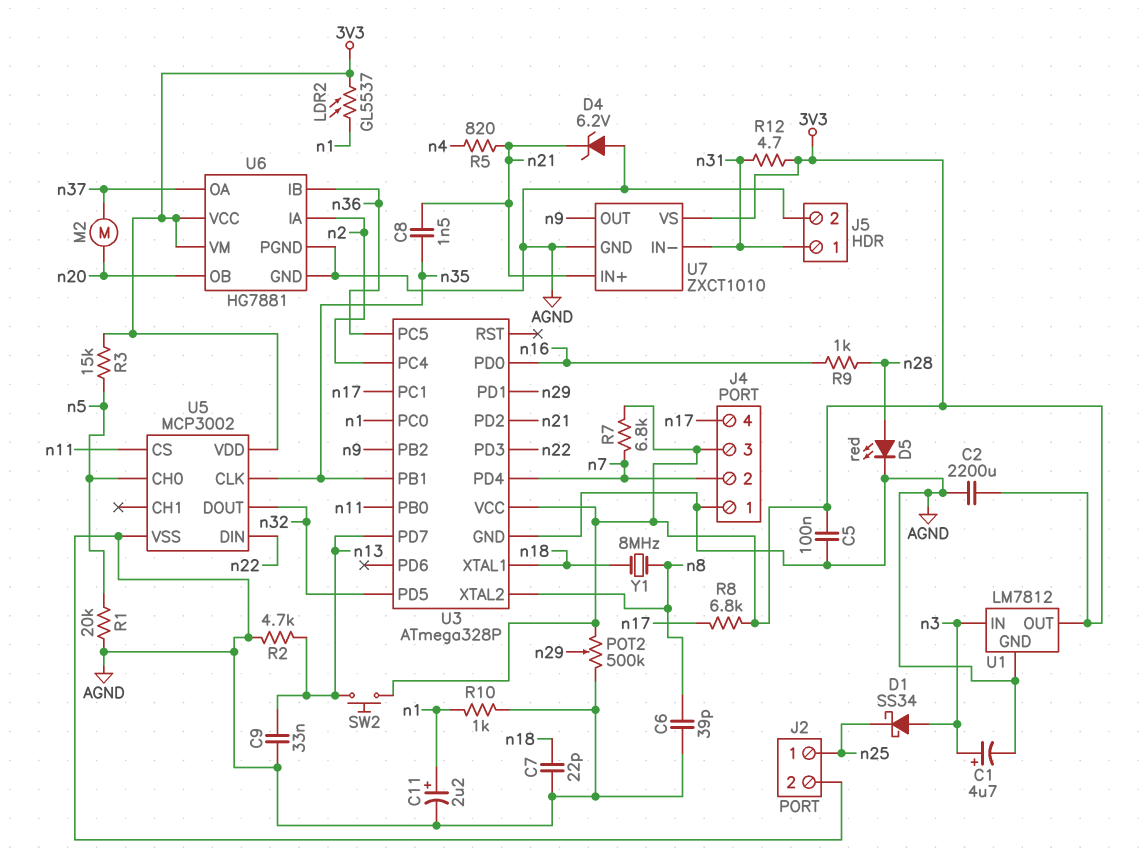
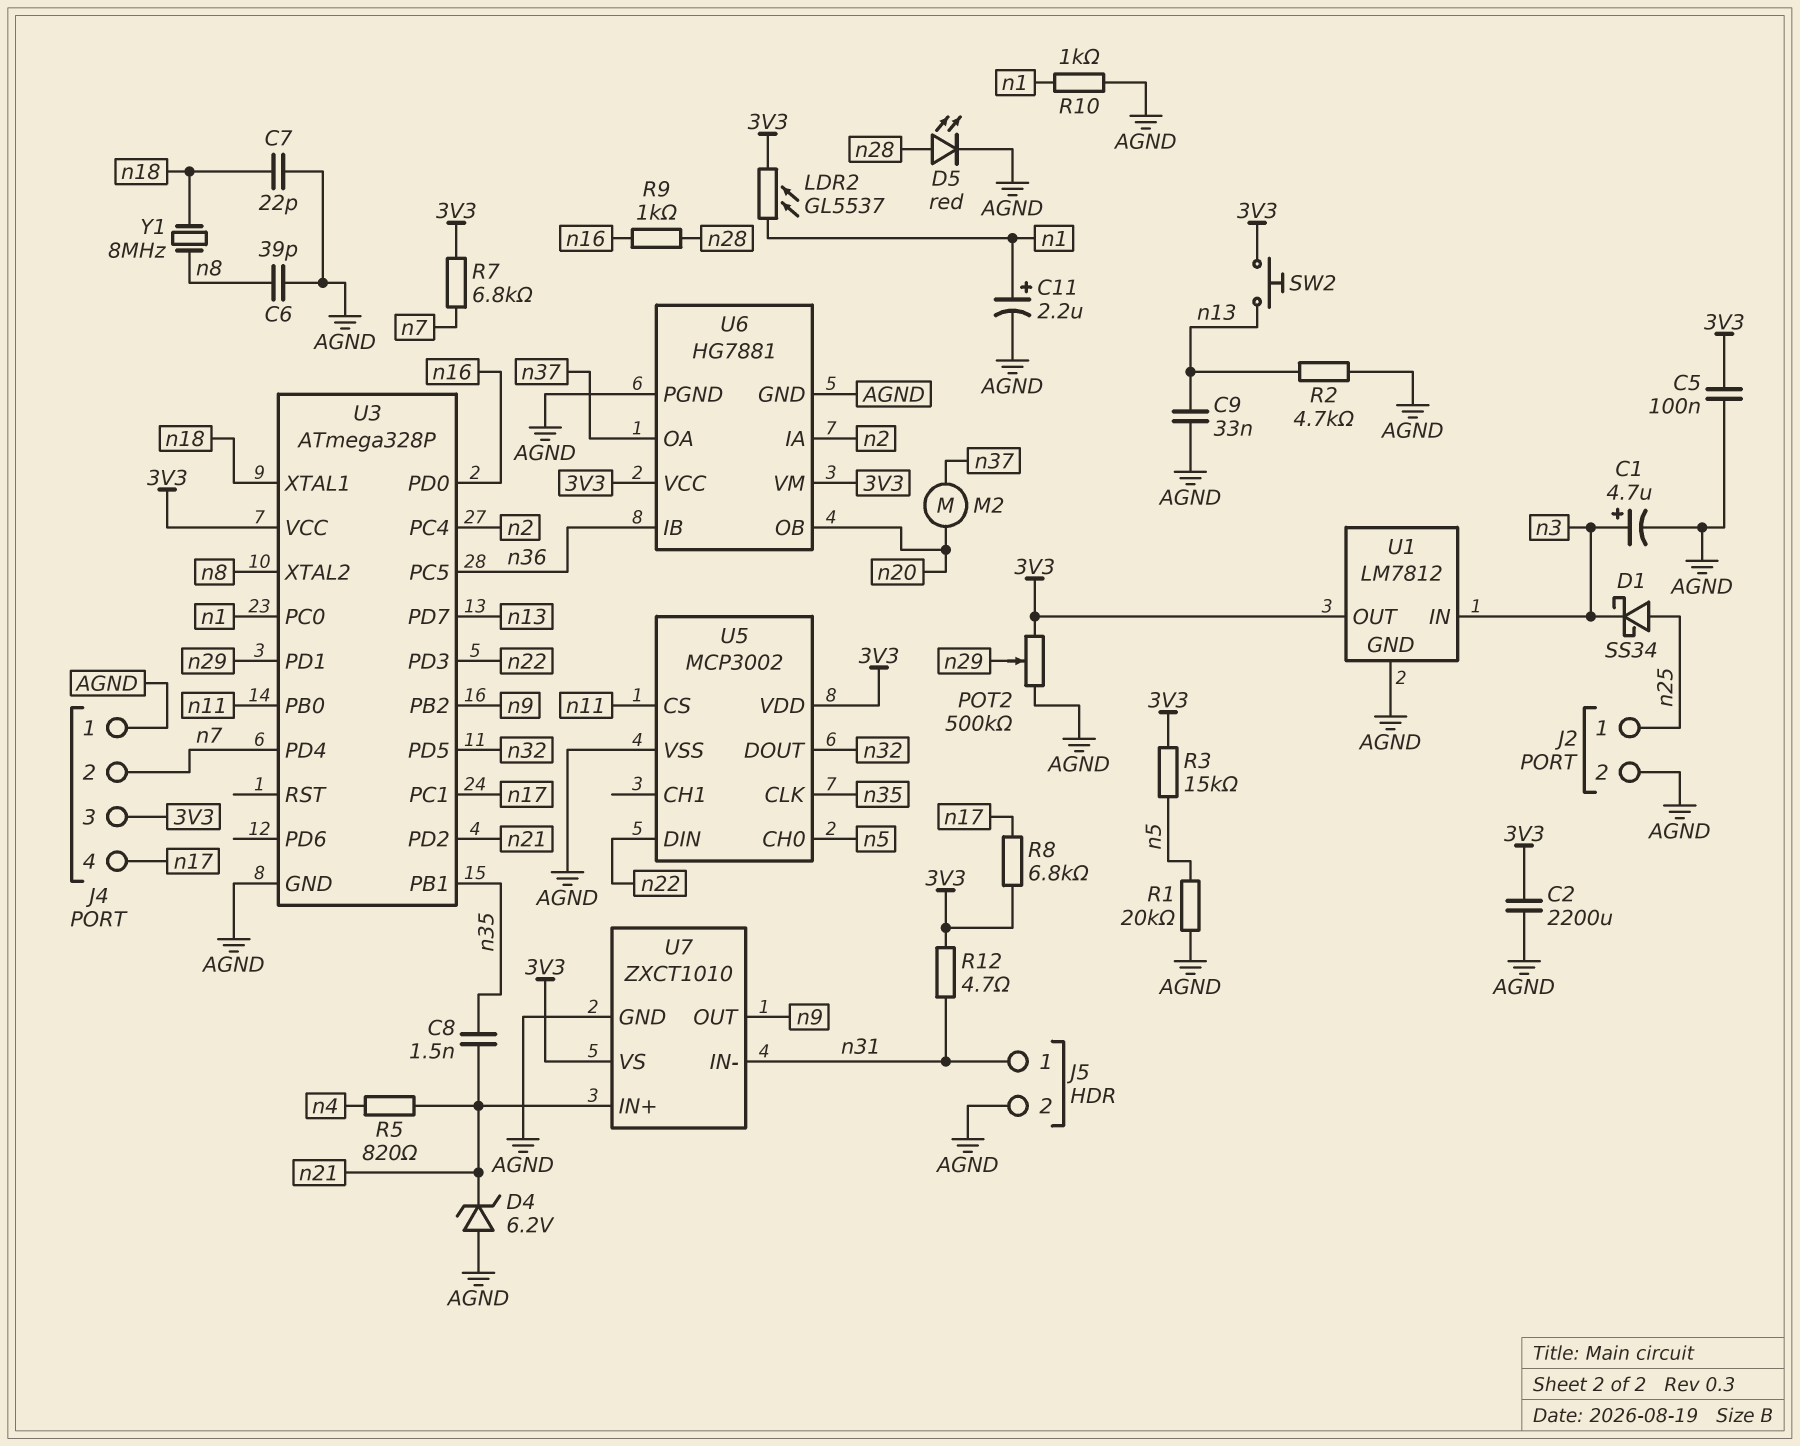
D1: schottky SS34 (A n3, K n25) -> schottky SS34 (A n25, K n3)

